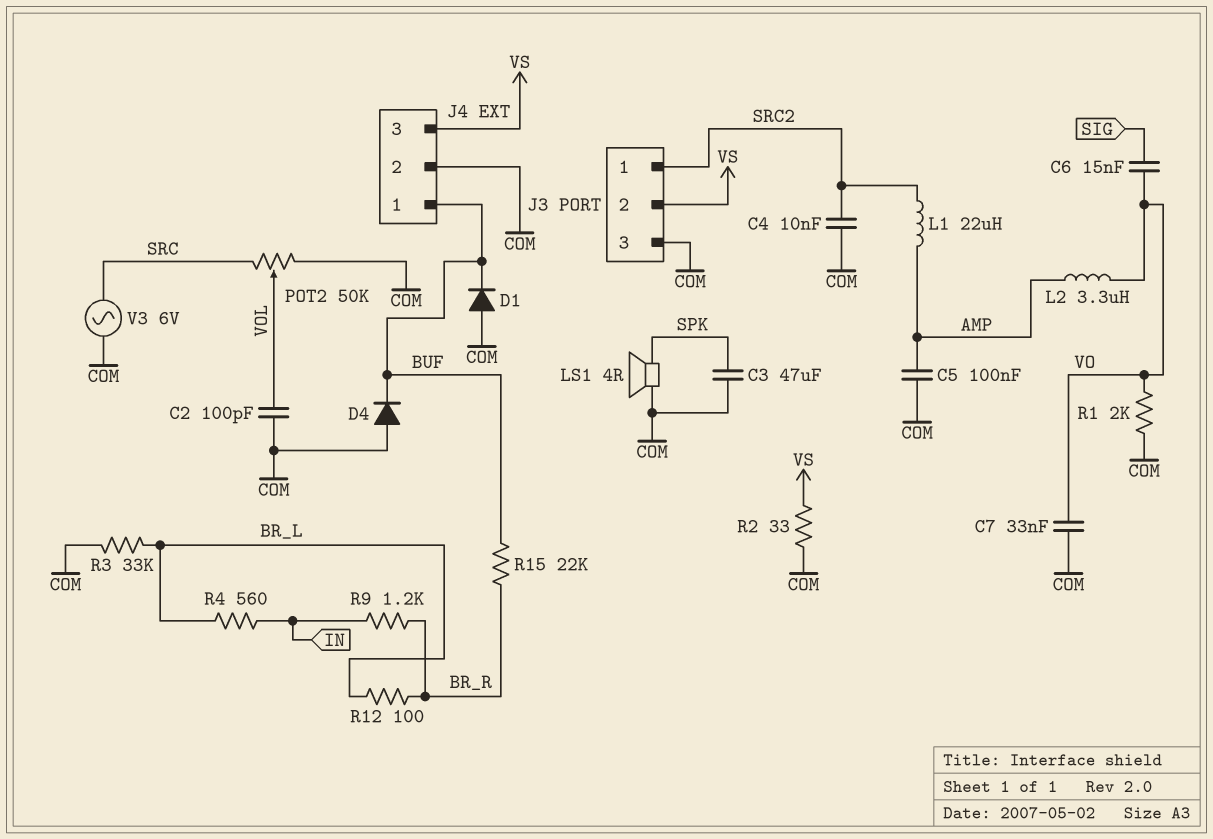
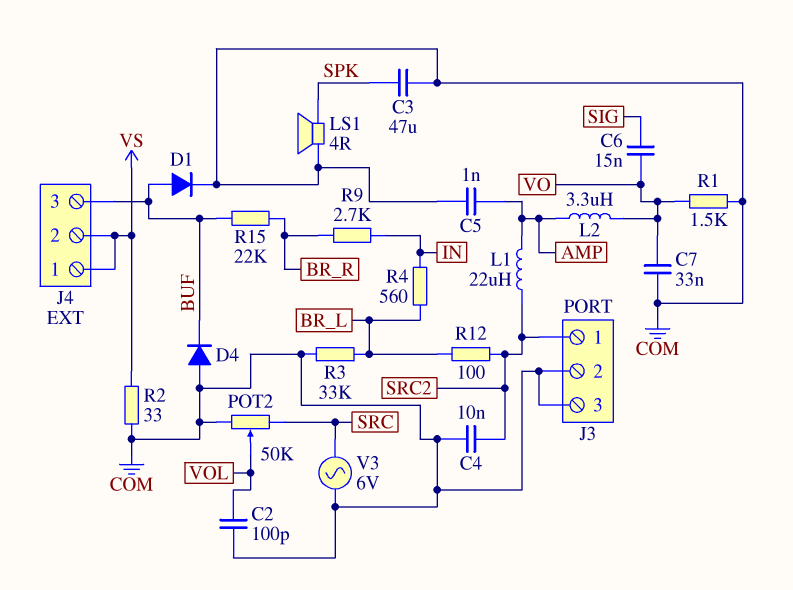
C5: 100nF (AMP, COM) -> 1nF (AMP, COM)
D1: diode (A COM, K BUF) -> diode (A BUF, K COM)
J3 pin 2: VS -> COM
J4 pin 1: BUF -> VS
J4 pin 2: COM -> VS
J4 pin 3: VS -> BUF
R1: 2k (COM, VO) -> 1.5k (COM, VO)
R9: 1.2k (BR_R, IN) -> 2.7k (BR_R, IN)
R12: 100 (BR_L, BR_R) -> 100 (BR_L, SRC2)

